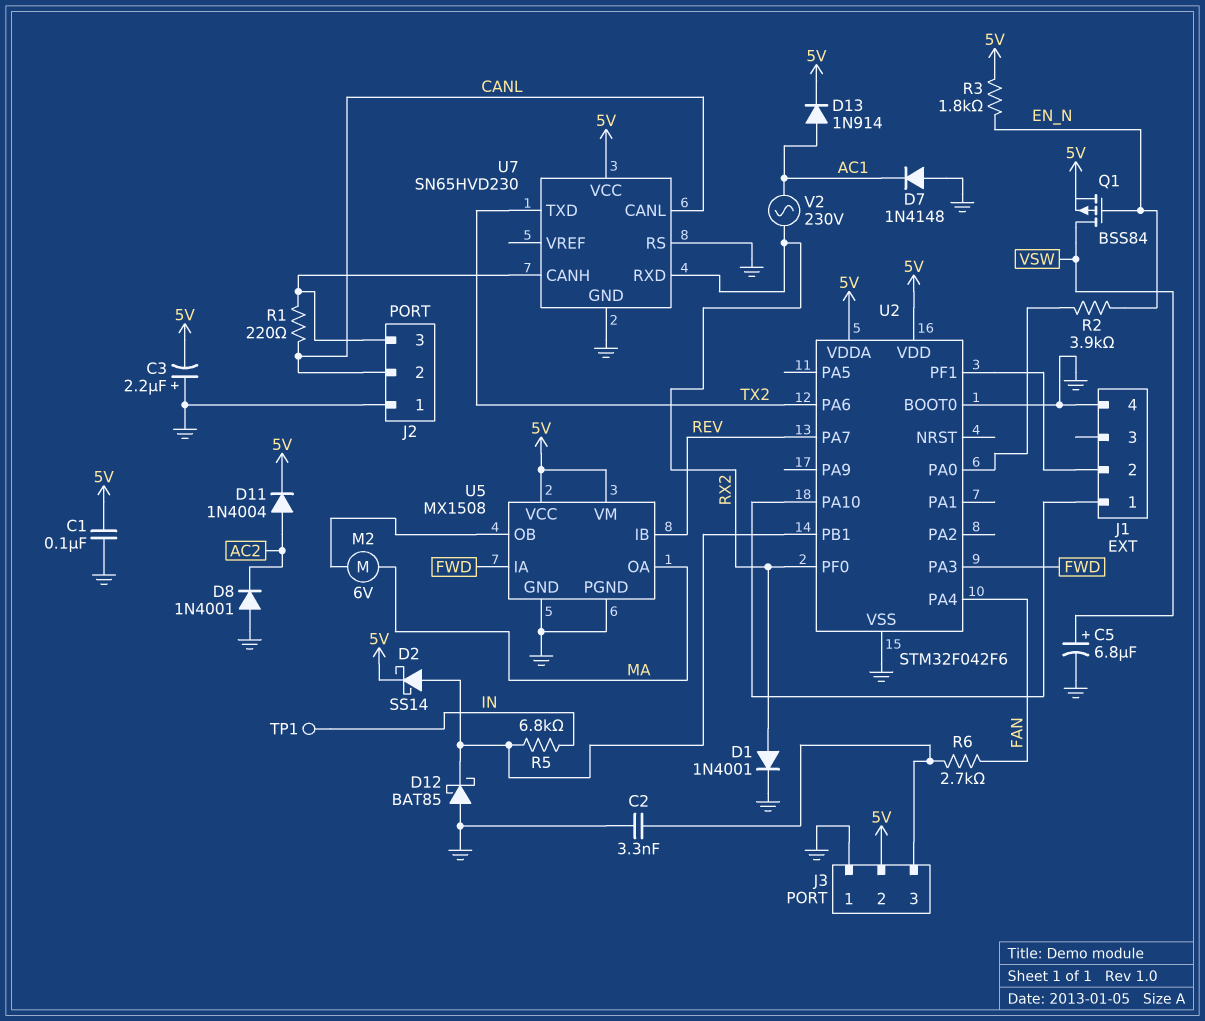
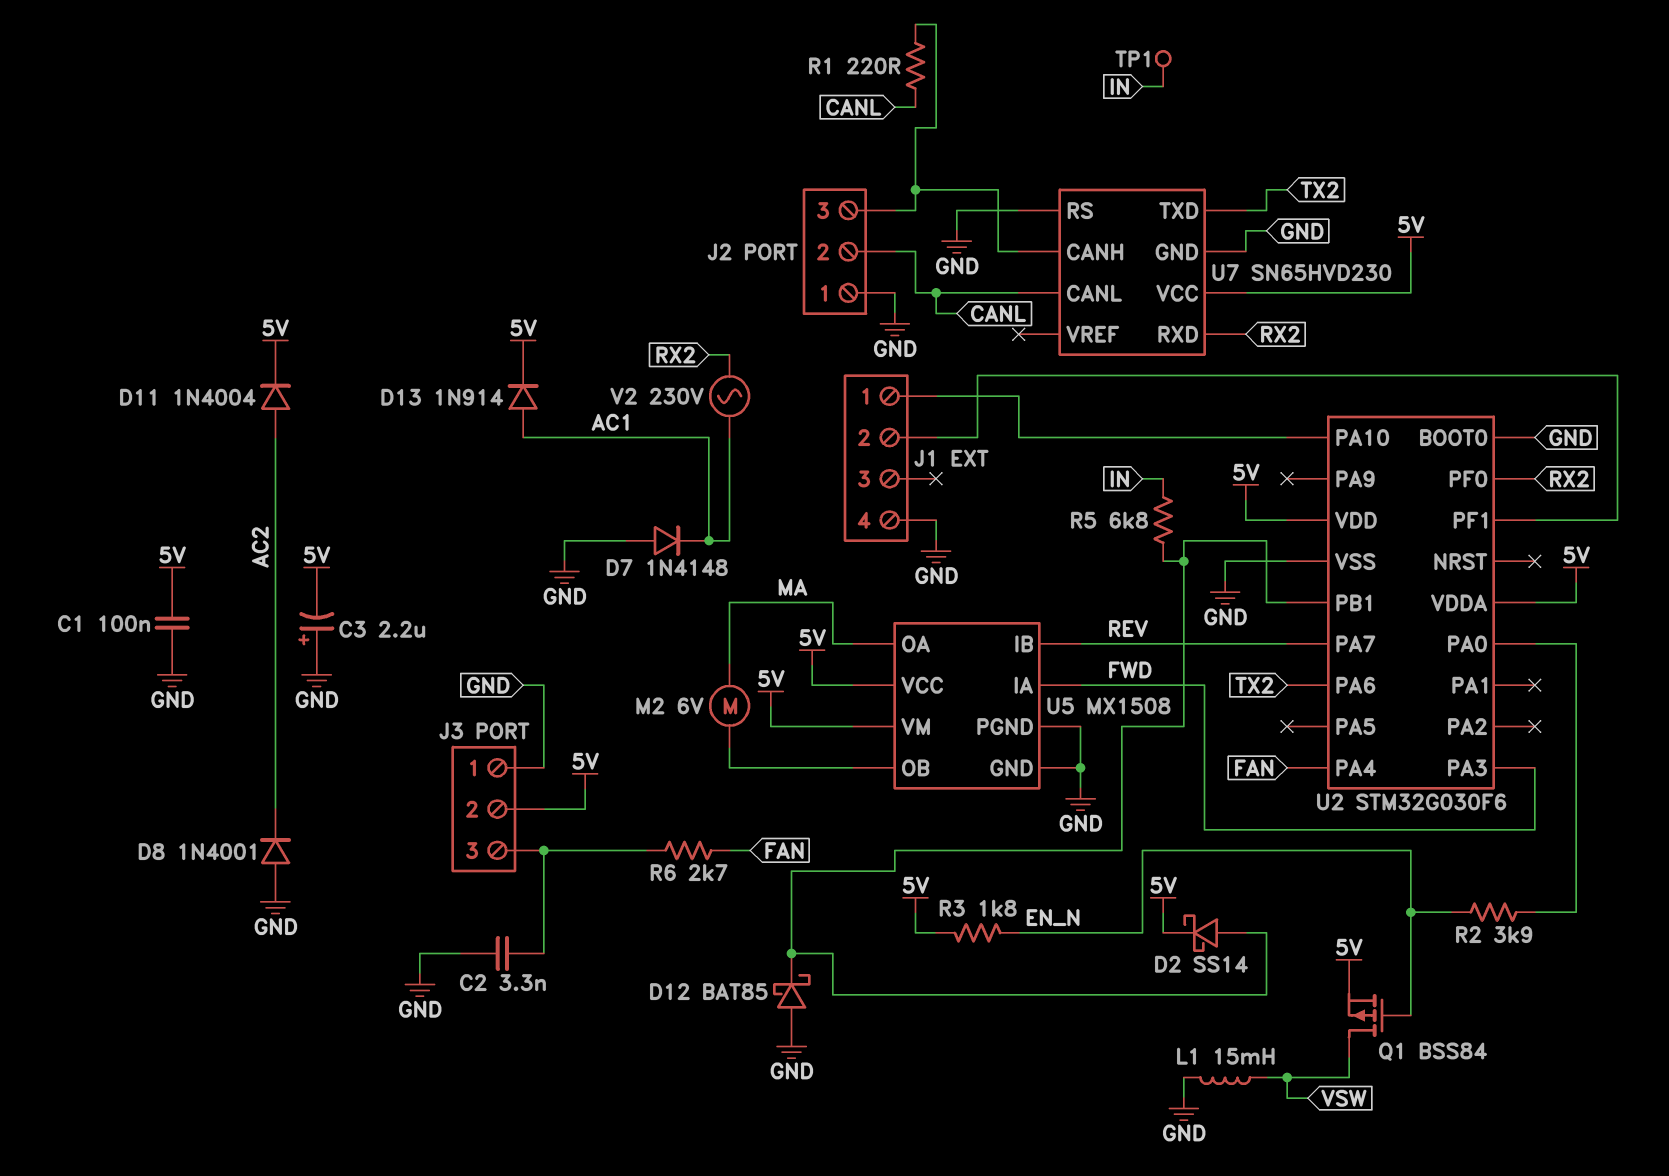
C5: 6.8uF (plus VSW, minus GND) -> none
D1: diode 1N4001 (A RX2, K GND) -> none
L1: none -> 15mH (GND, VSW)
U2: STM32F042F6 -> STM32G030F6

